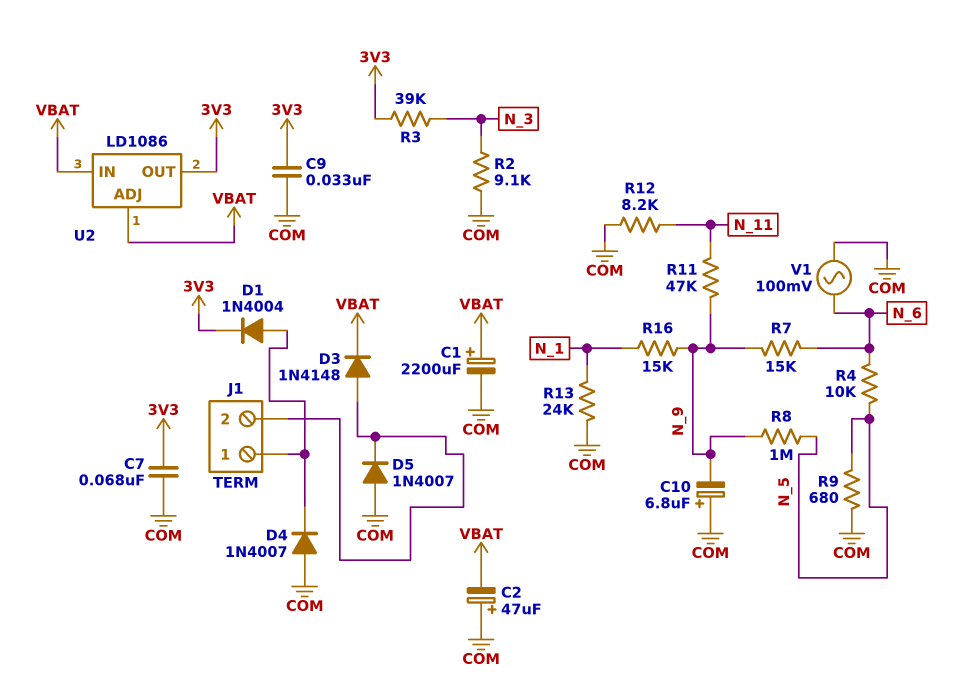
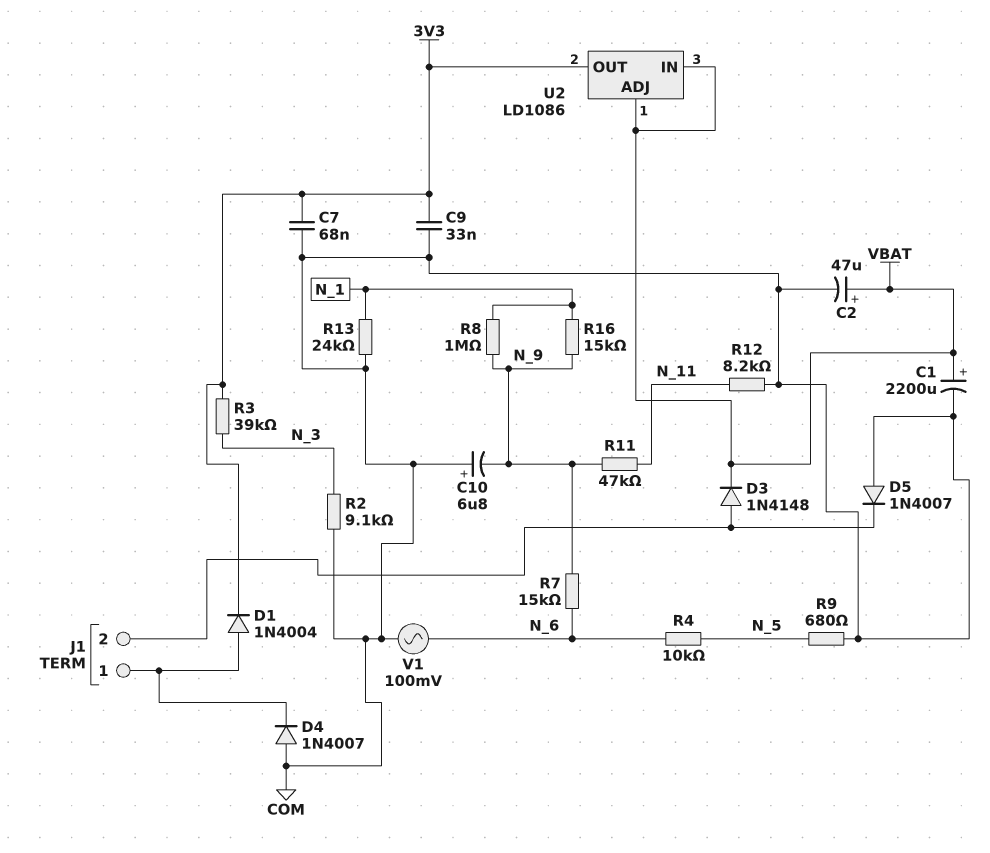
C2: 47uF (plus COM, minus VBAT) -> 47uF (plus VBAT, minus COM)
R8: 1M (N_5, N_9) -> 1M (N_1, N_9)

